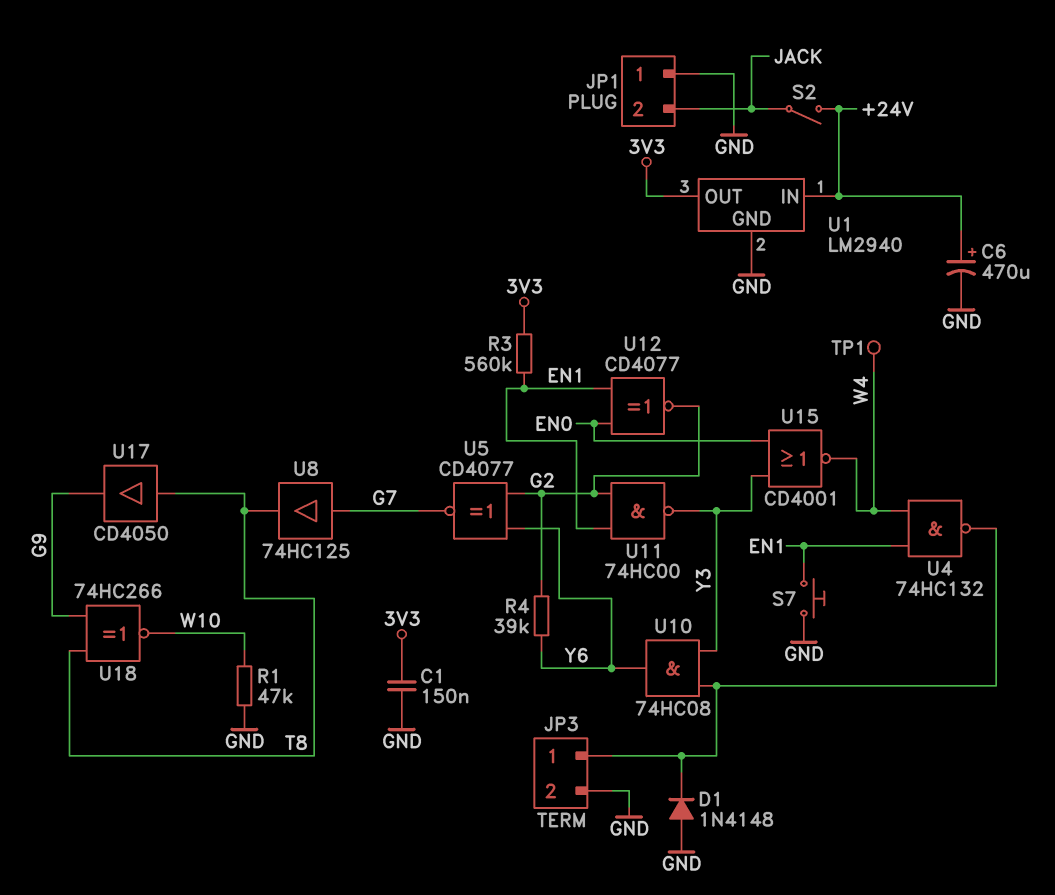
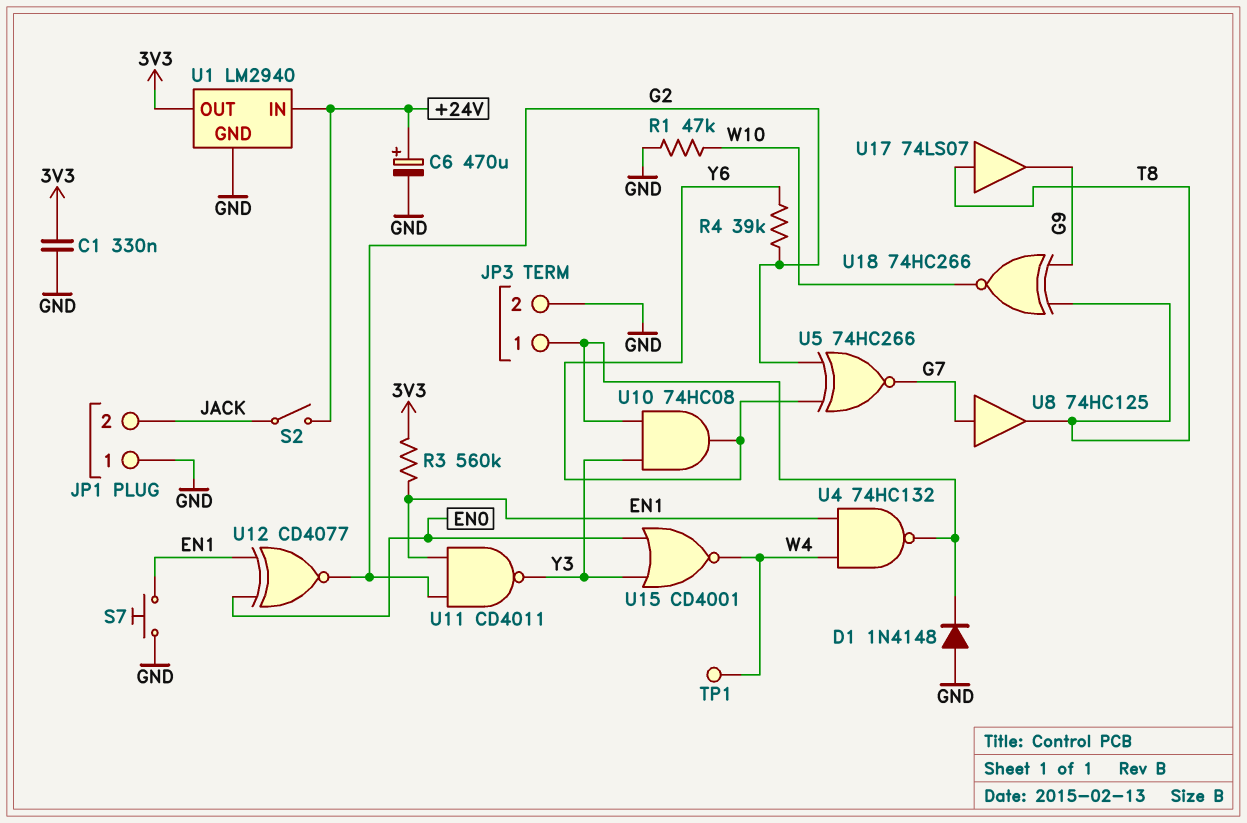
C1: 150nF (3V3, GND) -> 330nF (3V3, GND)
U5: XNOR CD4077 (in G2, in Y6, out G7) -> XNOR 74HC266 (in G2, in Y6, out G7)
U11: NAND 74HC00 (in EN1, in G2, out Y3) -> NAND CD4011 (in EN1, in G2, out Y3)
U17: buffer CD4050 (in T8, out G9) -> buffer 74LS07 (in T8, out G9)

